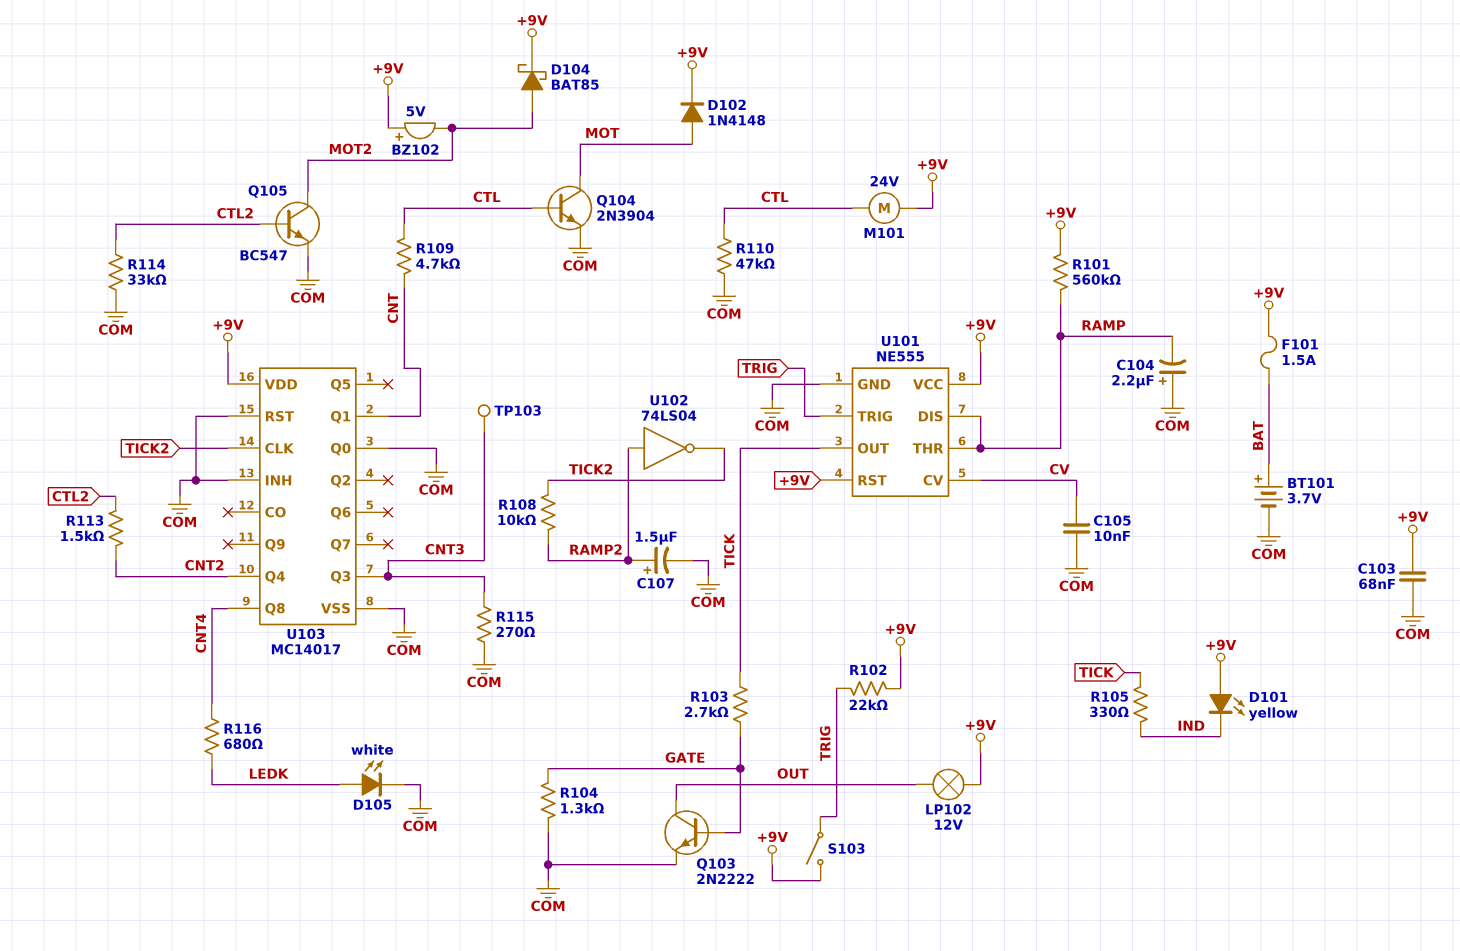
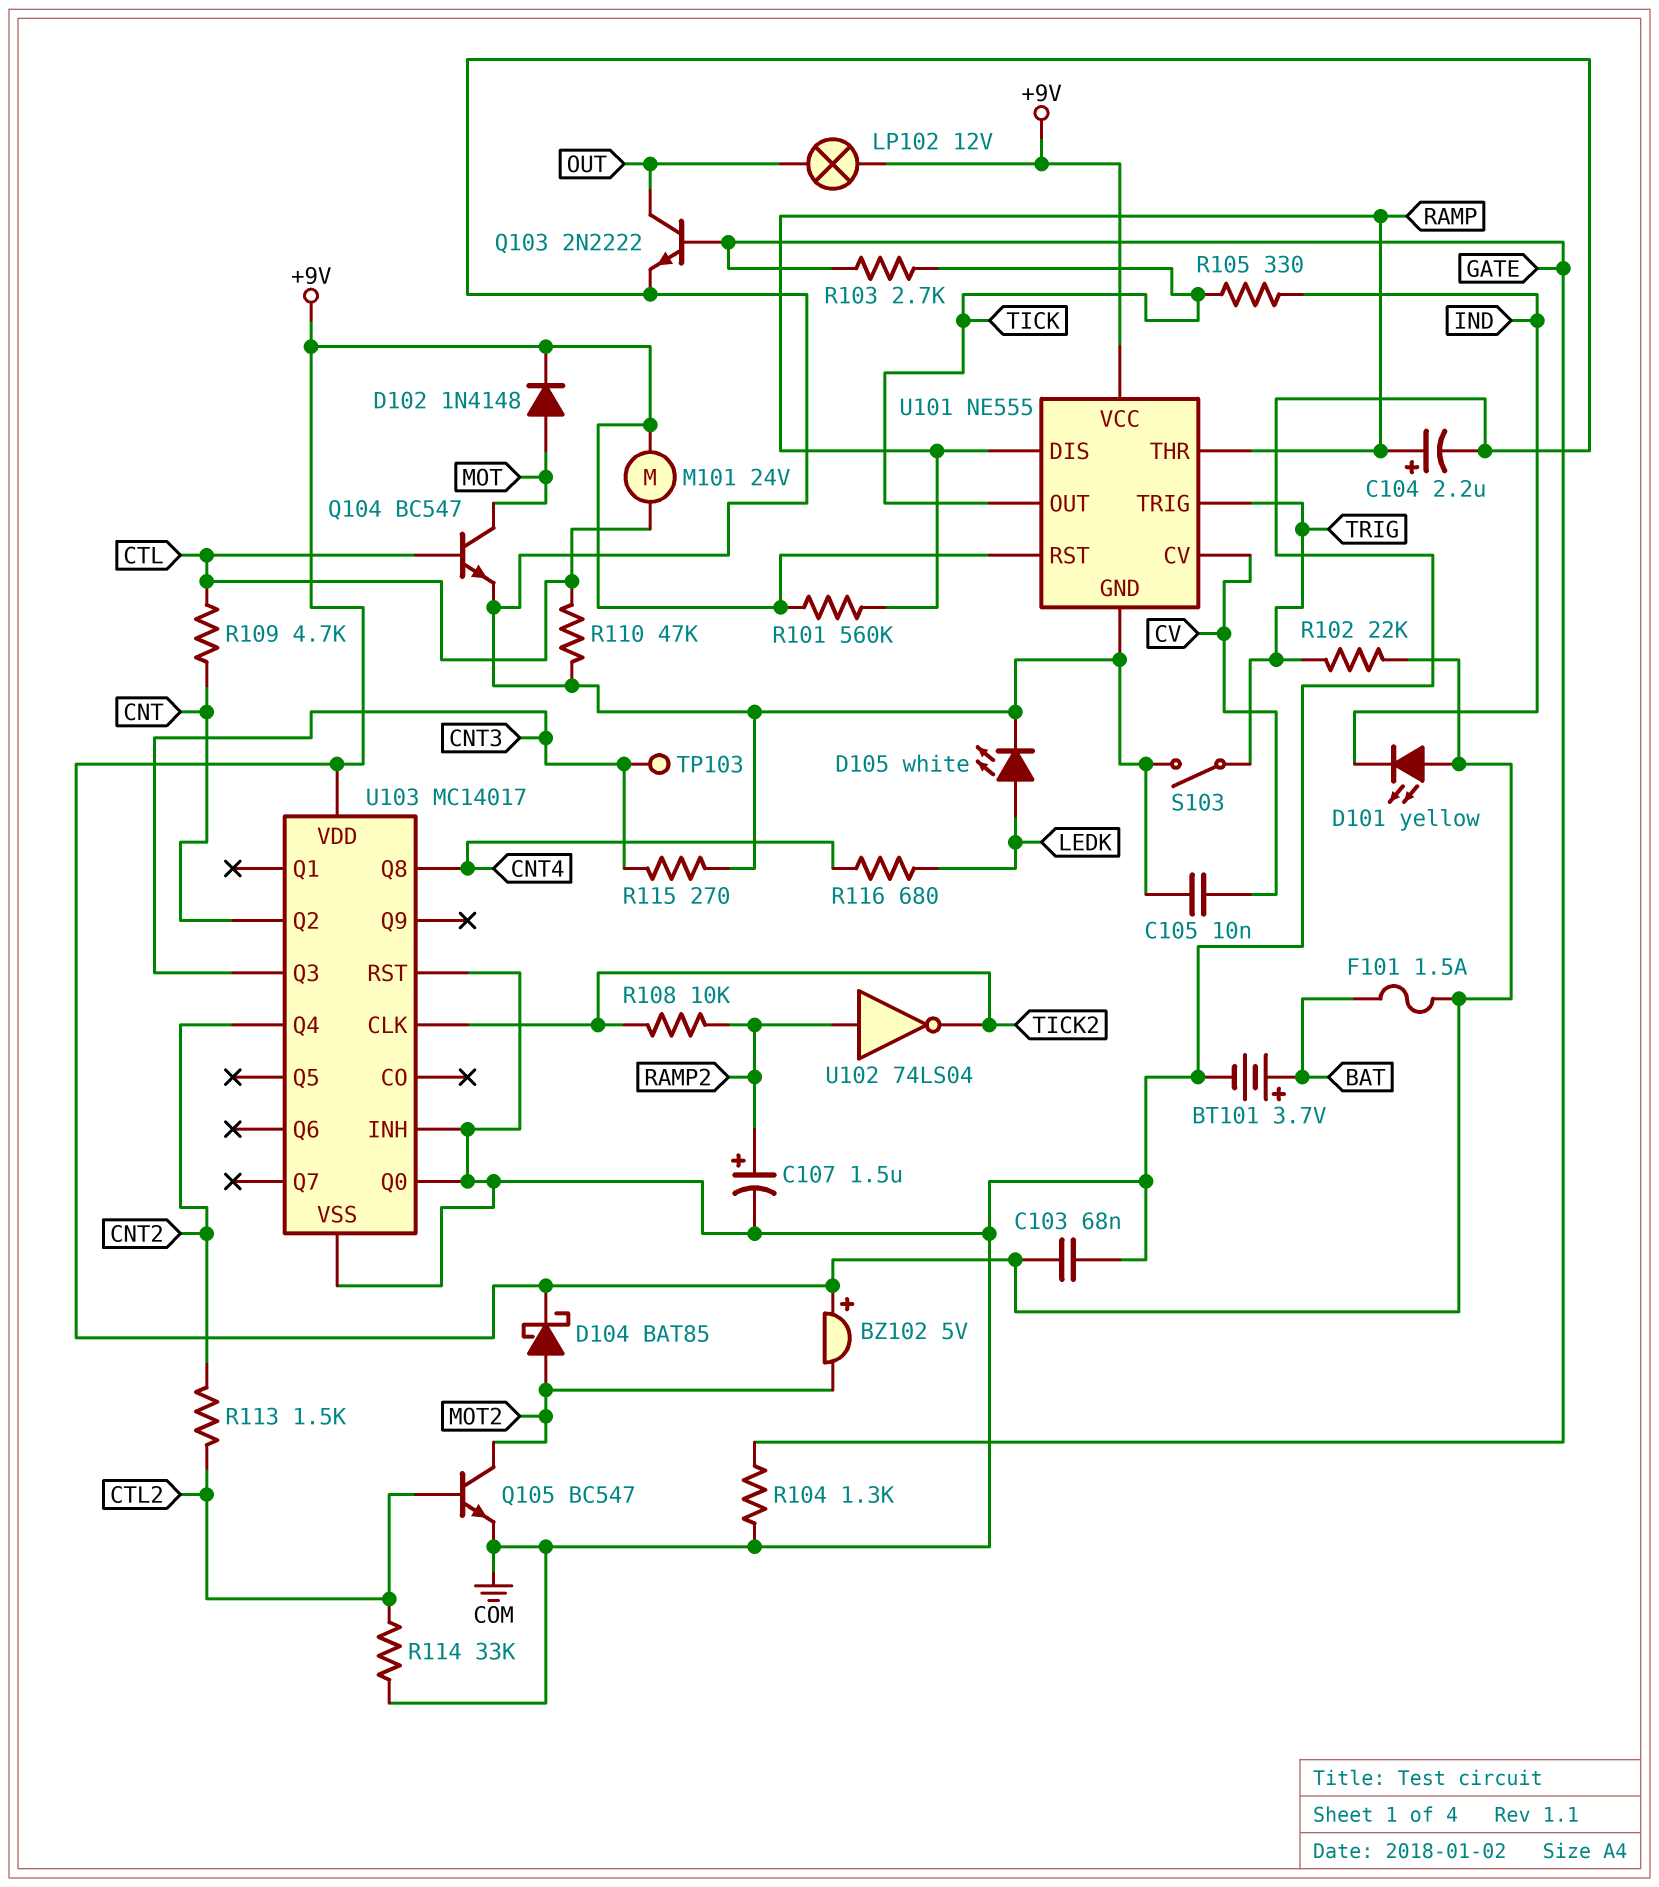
C104: 2.2uF (plus COM, minus RAMP) -> 2.2uF (plus RAMP, minus COM)
Q104: NPN 2N3904 (B CTL, C MOT, E COM) -> NPN BC547 (B CTL, C MOT, E COM)
S103: switch (+9V, TRIG) -> switch (COM, TRIG)
U103 pin Q1: CNT -> none
U103 pin Q2: none -> CNT

